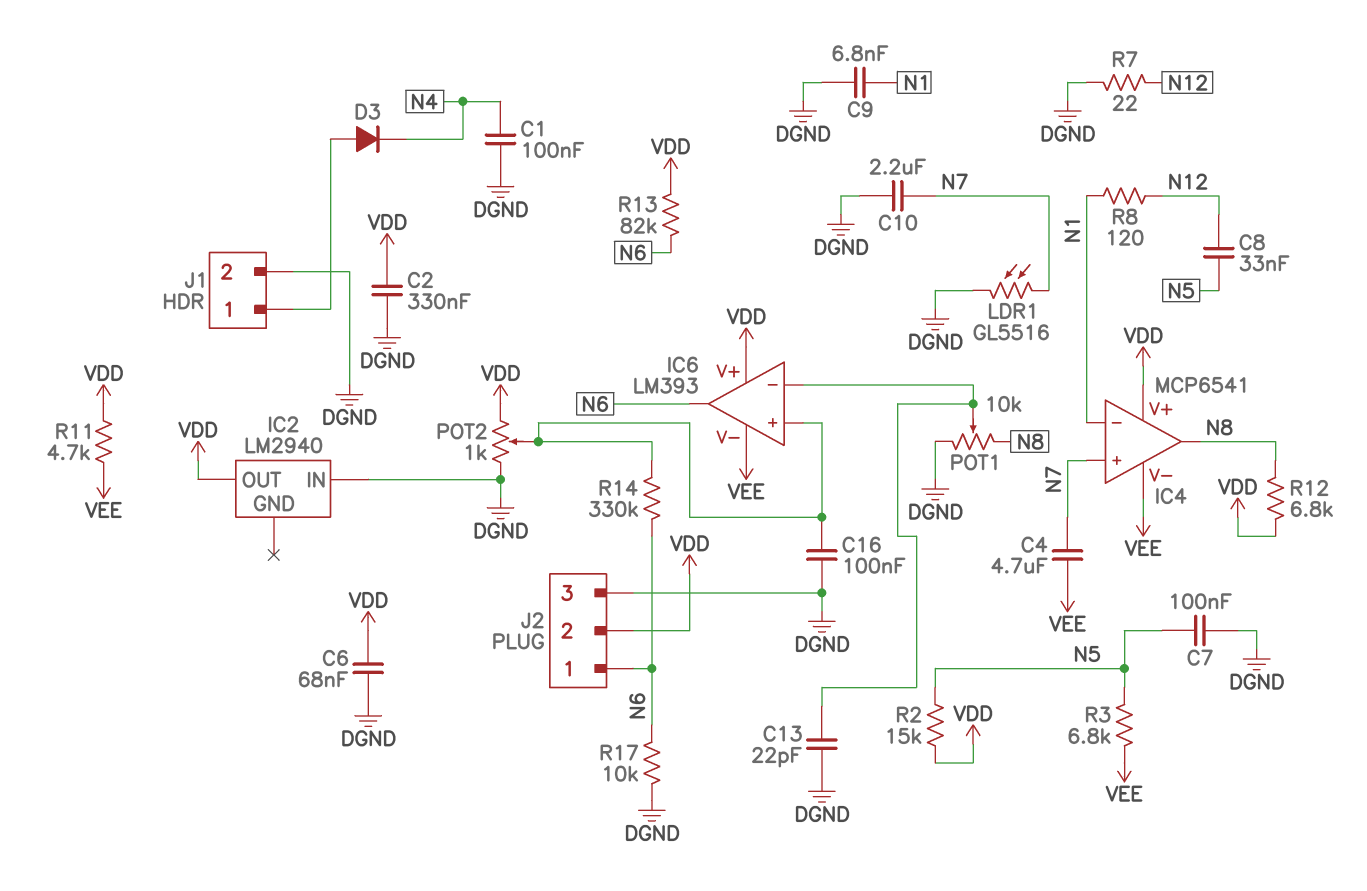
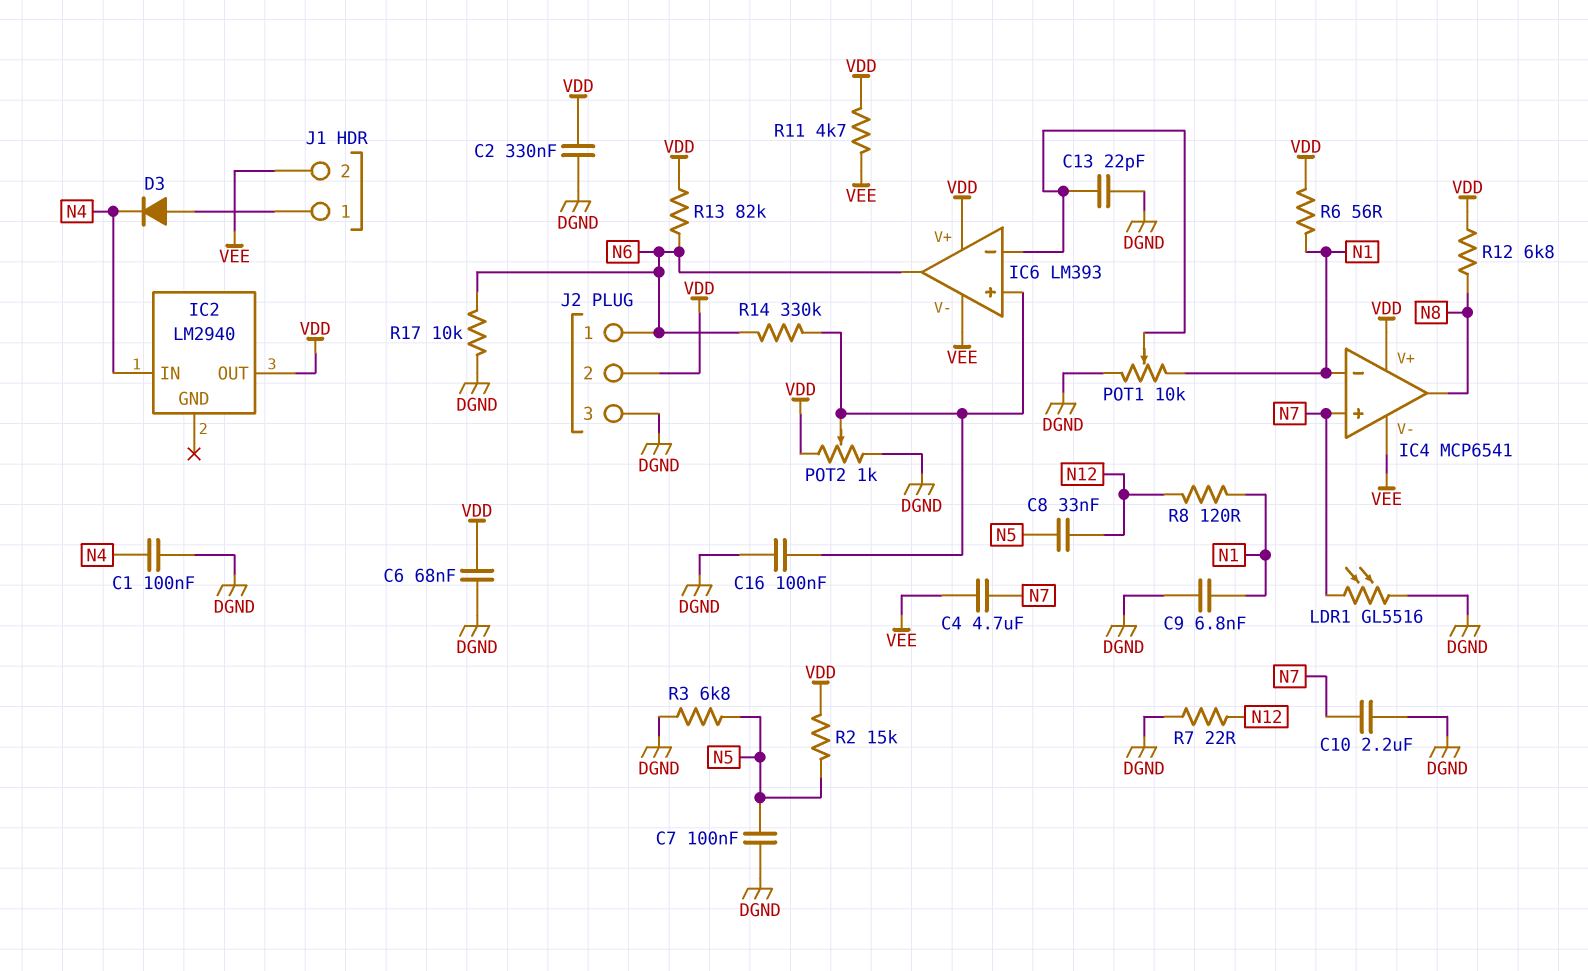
IC2 pin IN: DGND -> N4
J1 pin 2: DGND -> VEE
POT1: 10k (DGND, N8, wiper IC6/in-) -> 10k (DGND, N1, wiper IC6/in-)
R3: 6.8k (N5, VEE) -> 6.8k (DGND, N5)
R6: none -> 56 (N1, VDD)

